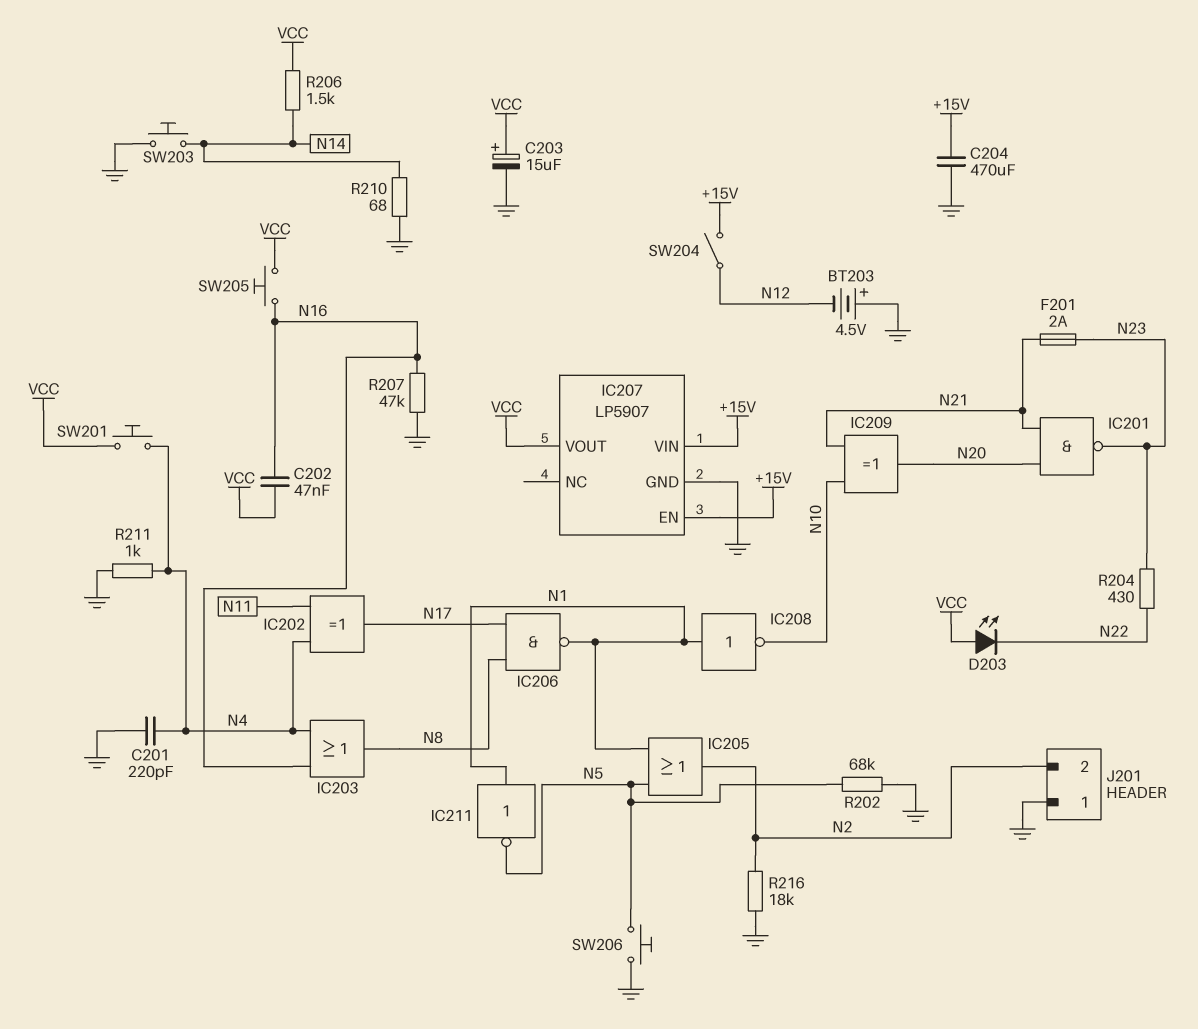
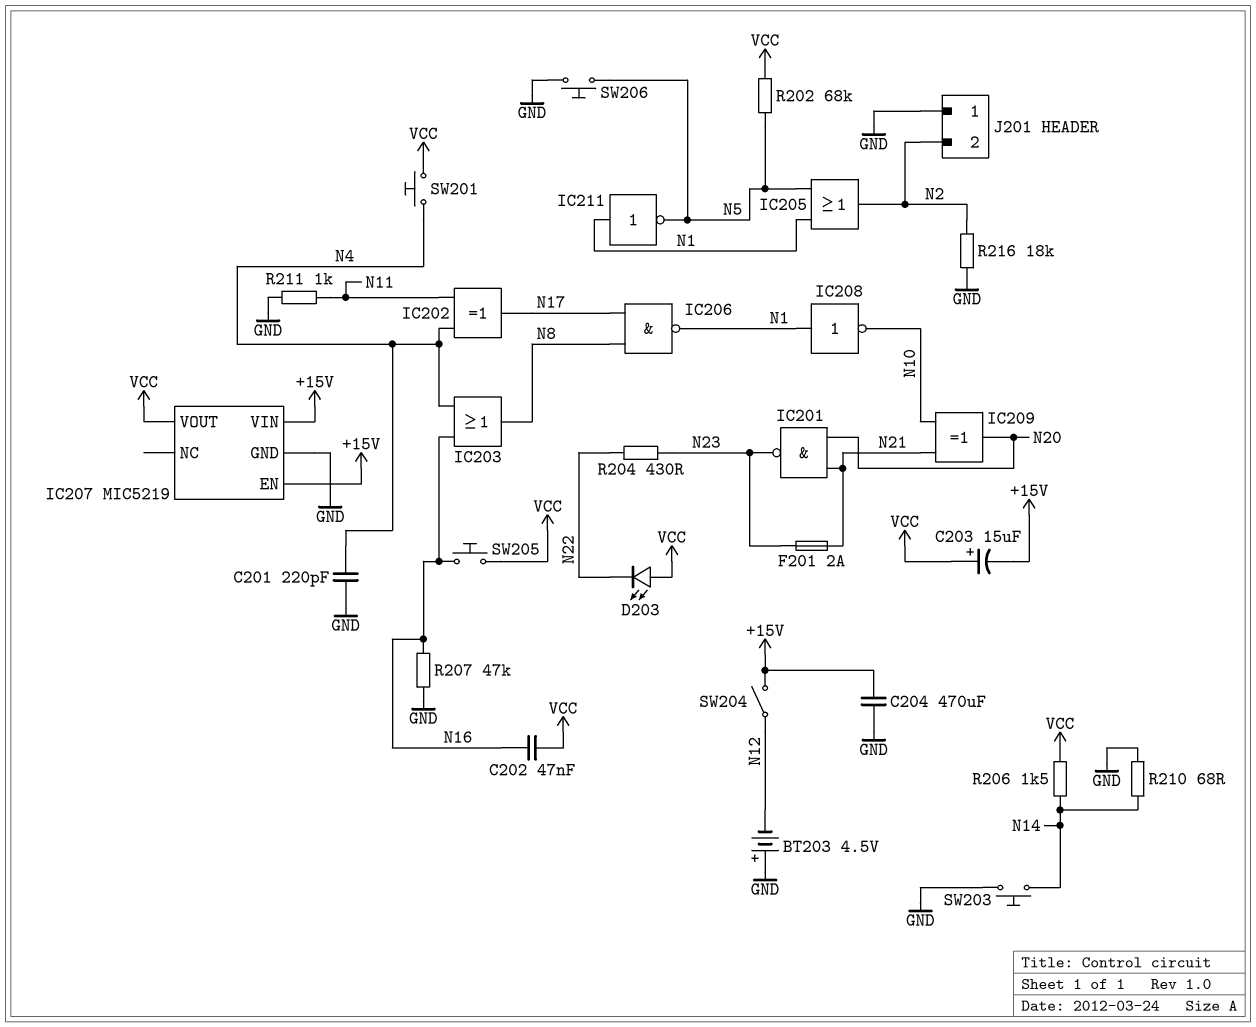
C203: 15uF (plus VCC, minus GND) -> 15uF (plus VCC, minus +15V)
IC207: LP5907 -> MIC5219
R202: 68k (GND, N5) -> 68k (N5, VCC)
R211: 1k (GND, N4) -> 1k (GND, N11)

